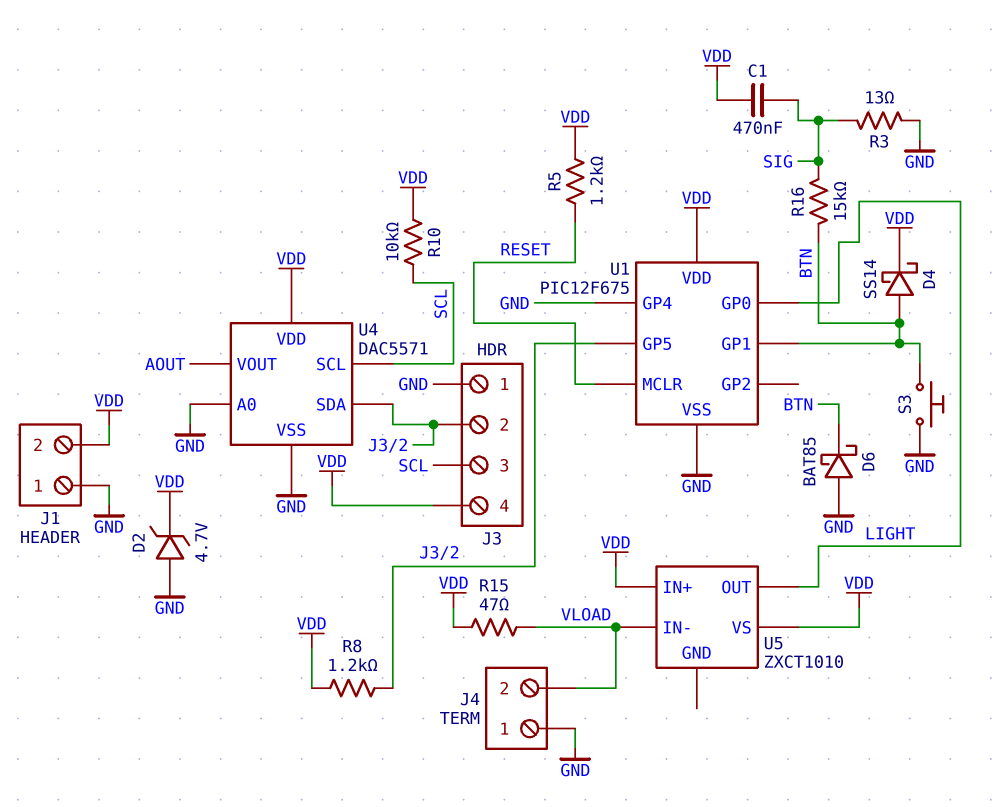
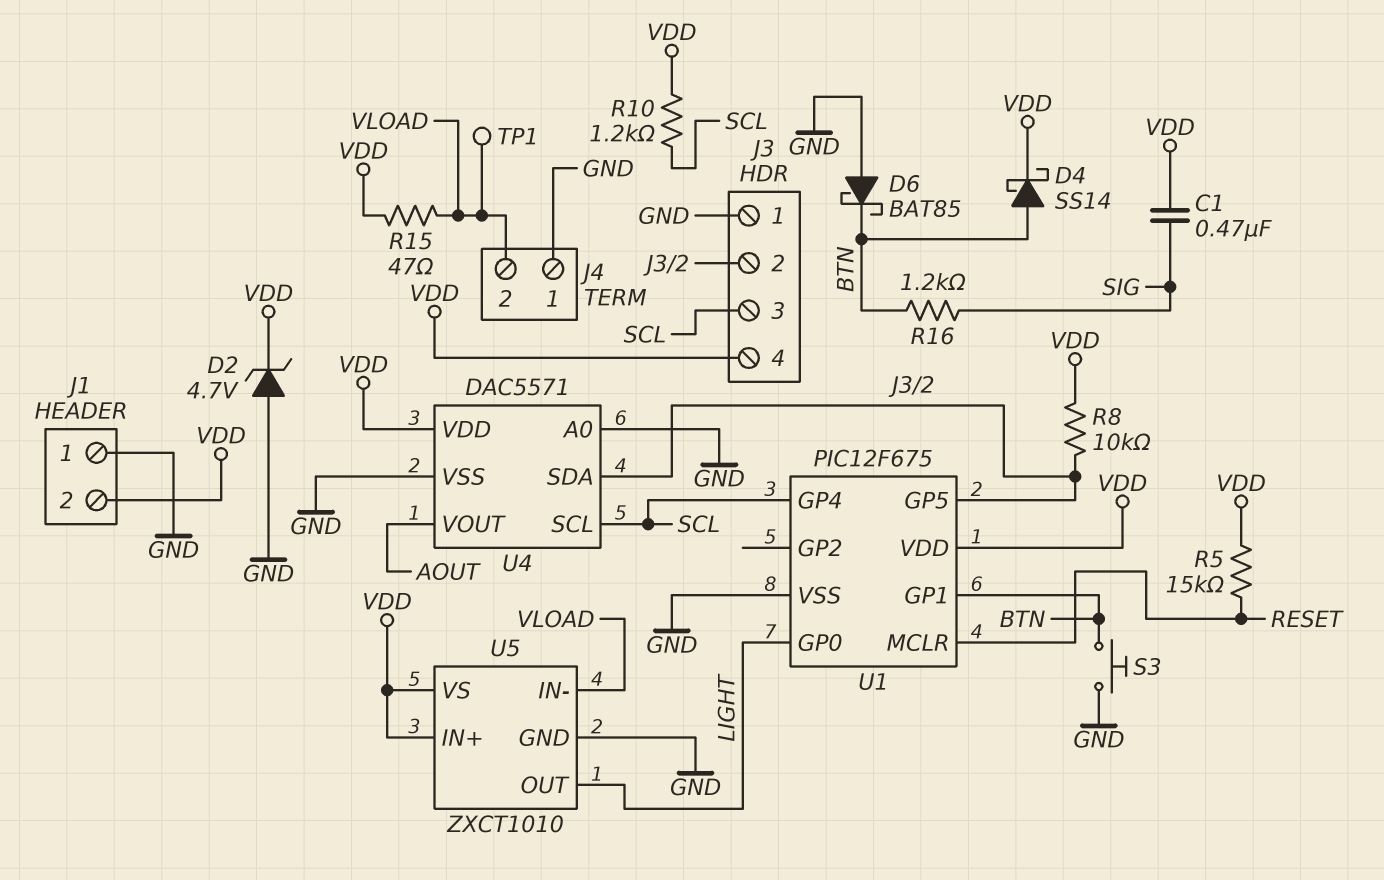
R3: 13 (GND, SIG) -> none
R5: 1.2k (RESET, VDD) -> 15k (RESET, VDD)
R8: 1.2k (J3/2, VDD) -> 10k (J3/2, VDD)
R10: 10k (SCL, VDD) -> 1.2k (SCL, VDD)
R16: 15k (BTN, SIG) -> 1.2k (BTN, SIG)
TP1: none -> test point (VLOAD)
U1 pin GP4: GND -> SCL
U5 pin GND: none -> GND

